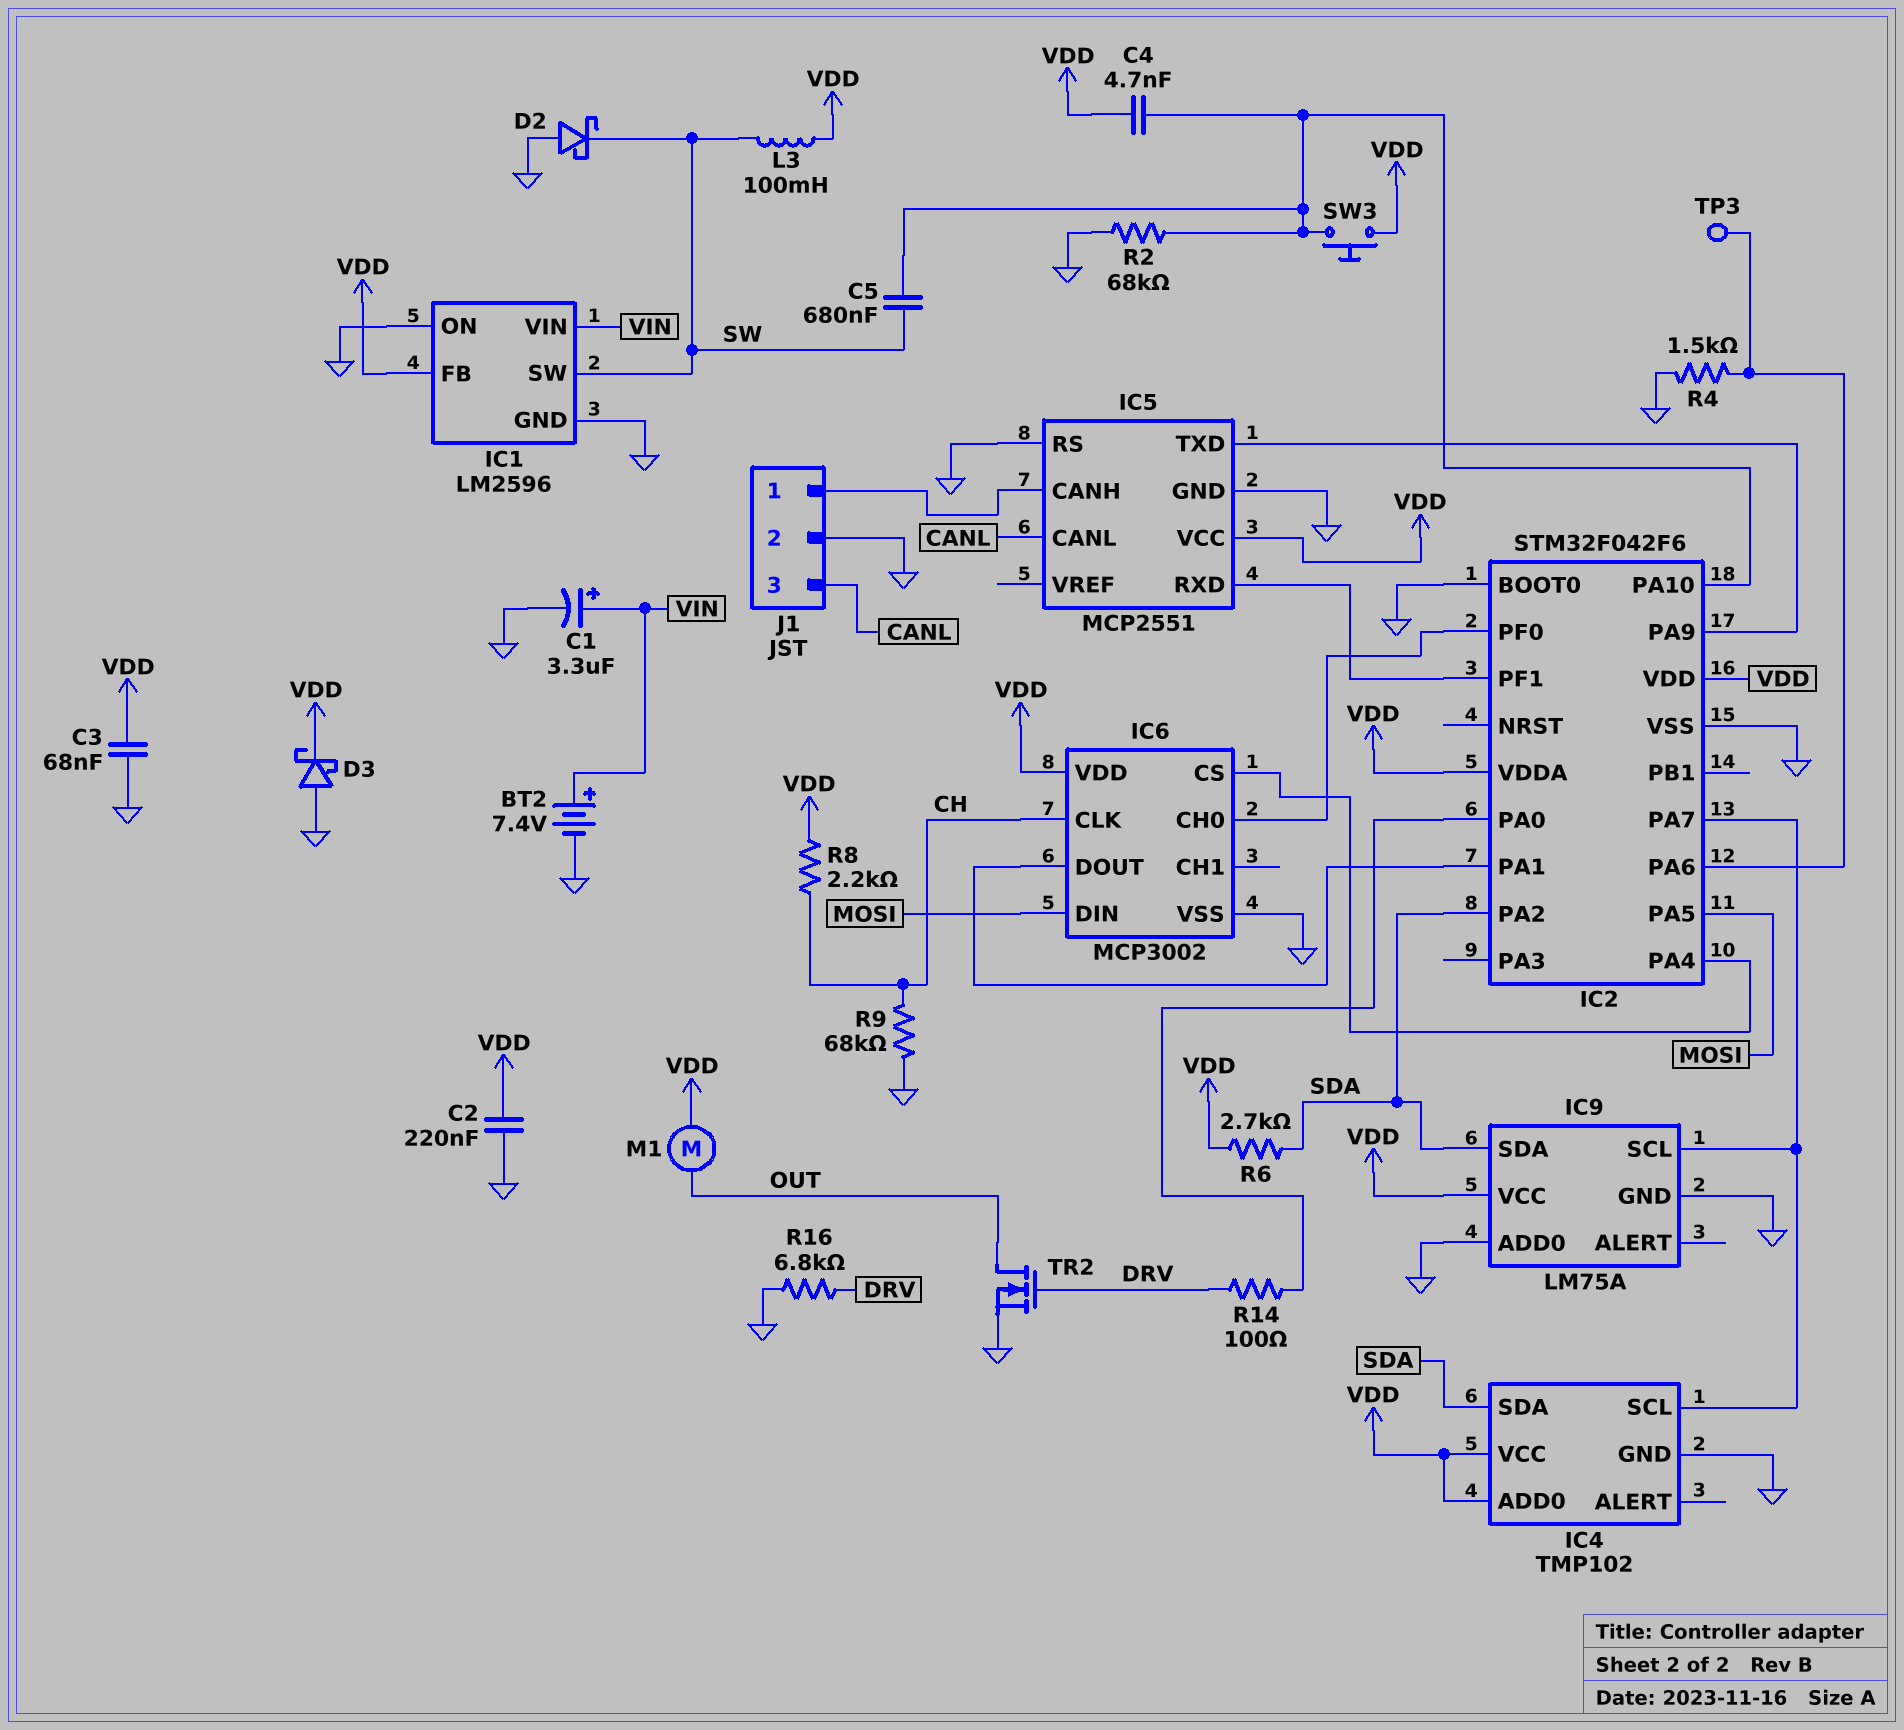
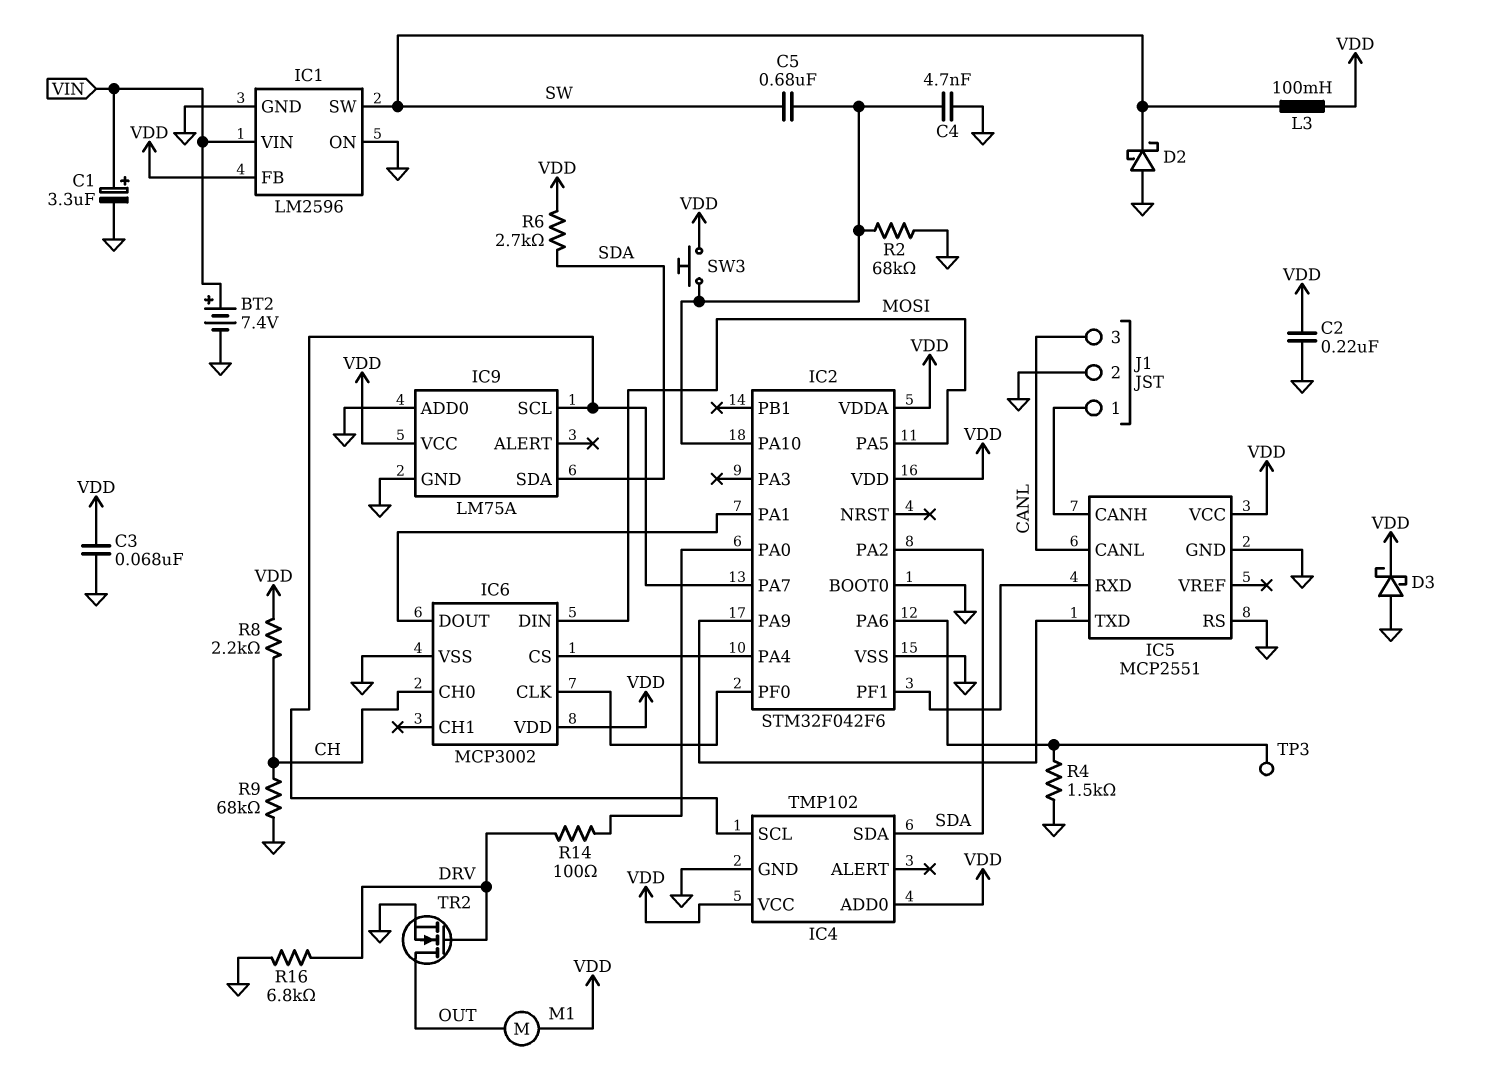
C4: 4.7nF (IC2/PA10, VDD) -> 4.7nF (GND, IC2/PA10)
IC6 pin CH0: IC2/PF0 -> CH
IC6 pin CLK: CH -> IC2/PF0

